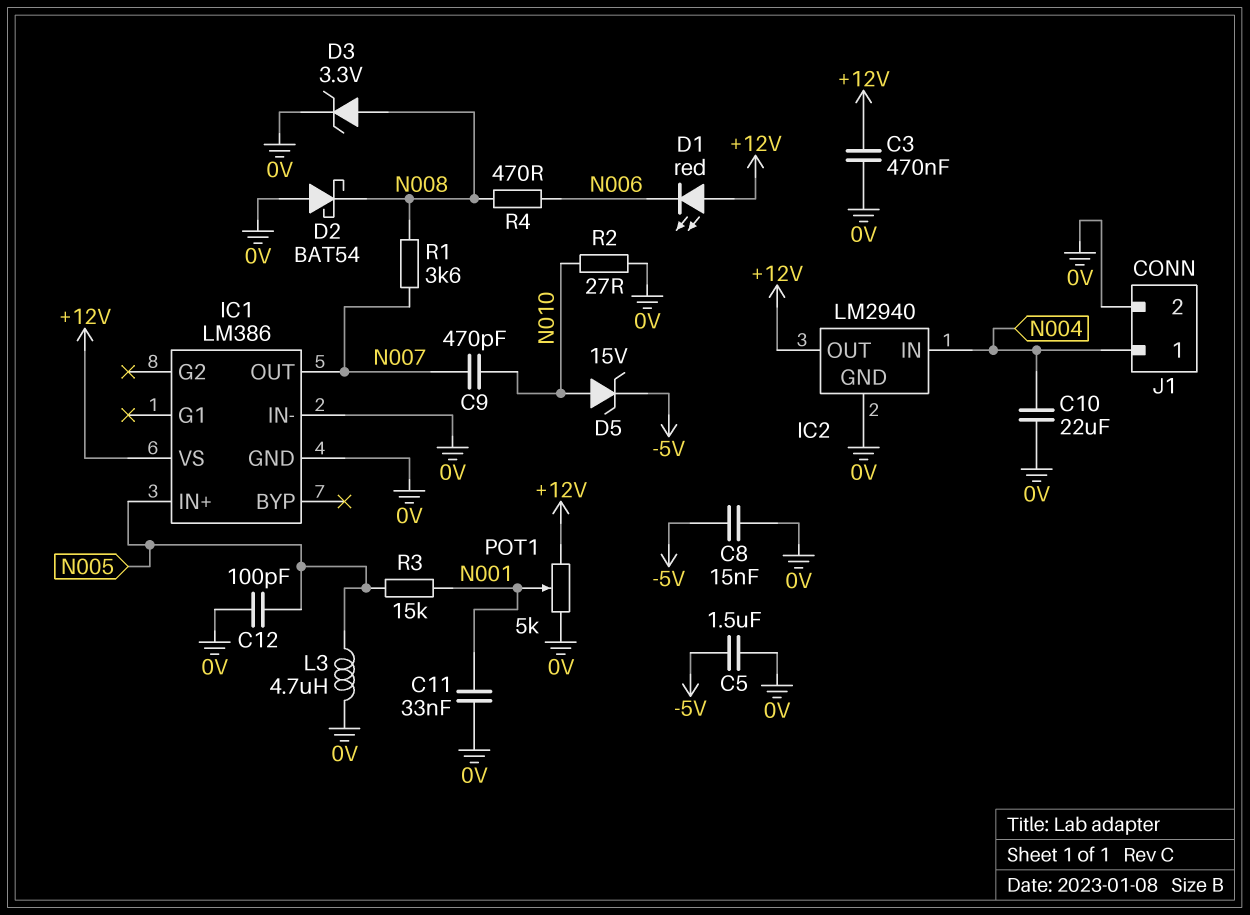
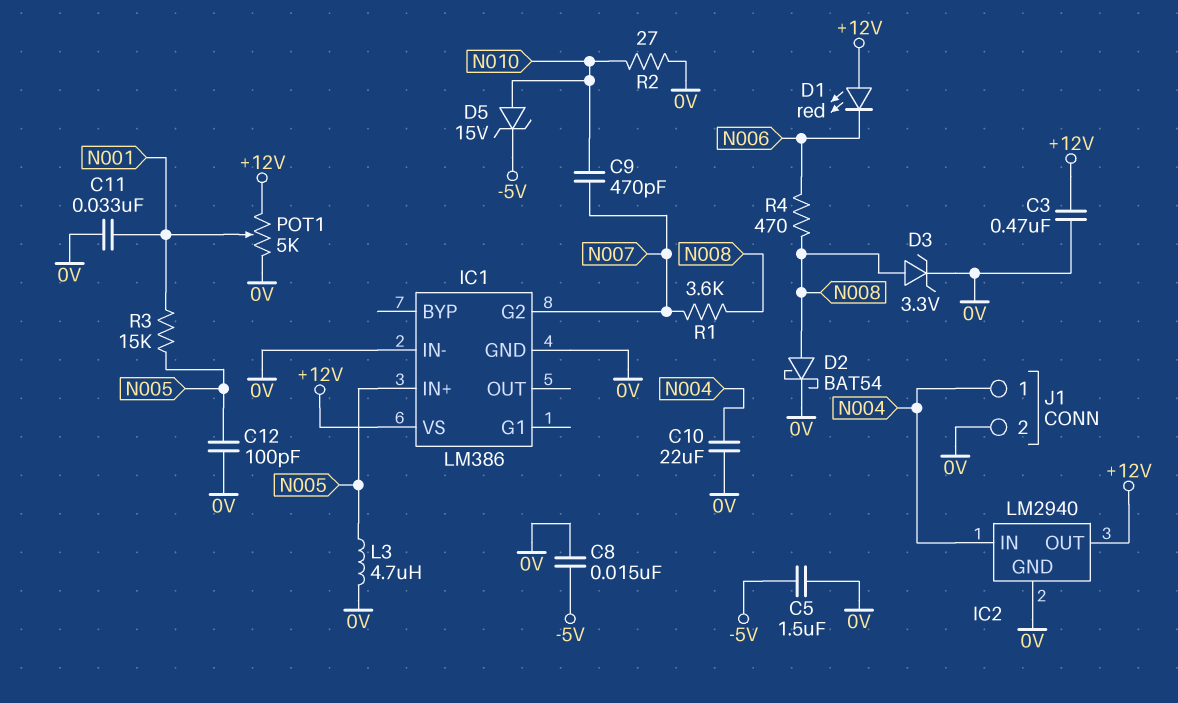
D2: schottky BAT54 (A 0V, K N008) -> schottky BAT54 (A N008, K 0V)
IC1 pin G2: none -> N007
IC1 pin OUT: N007 -> none

